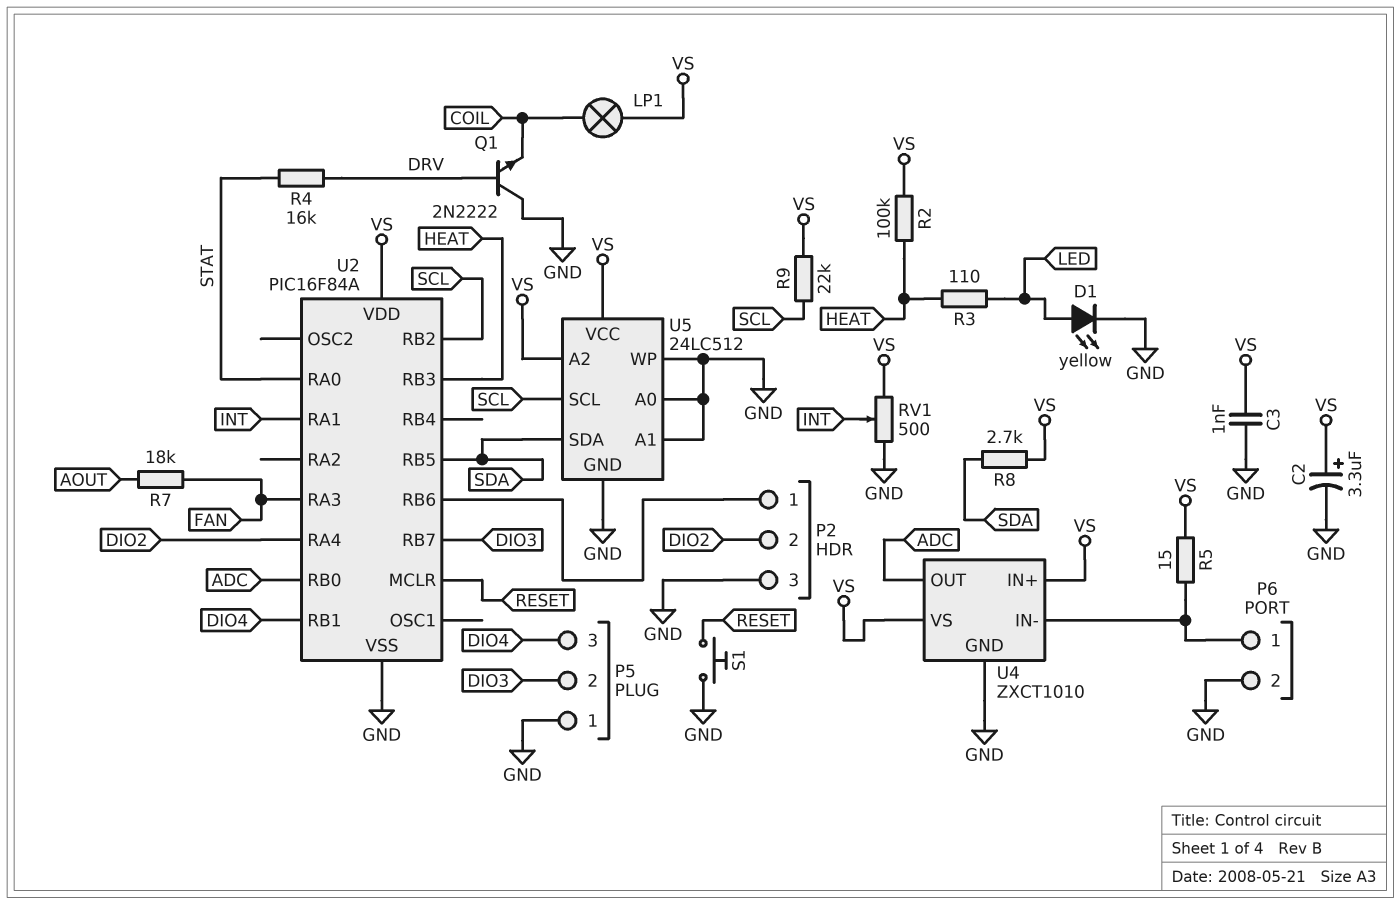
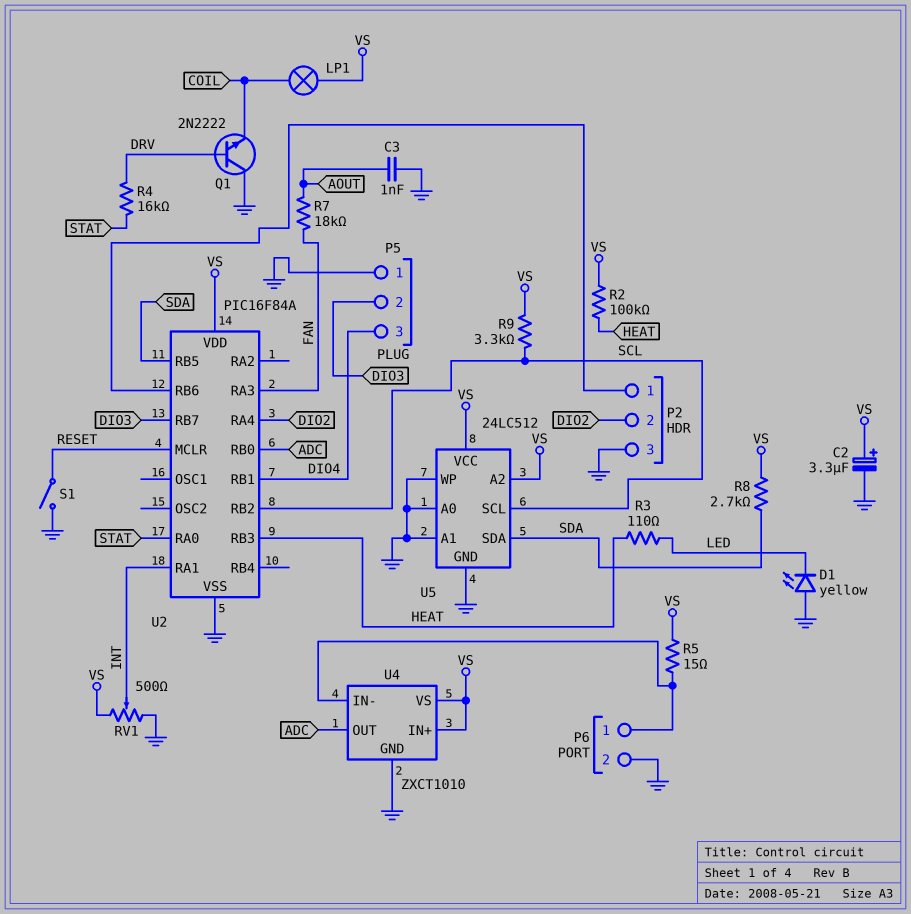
C3: 1nF (GND, VS) -> 1nF (AOUT, GND)
D1: LED yellow (A LED, K GND) -> LED yellow (A GND, K LED)
R9: 22k (SCL, VS) -> 3.3k (SCL, VS)
S1: button (GND, RESET) -> switch (GND, RESET)

